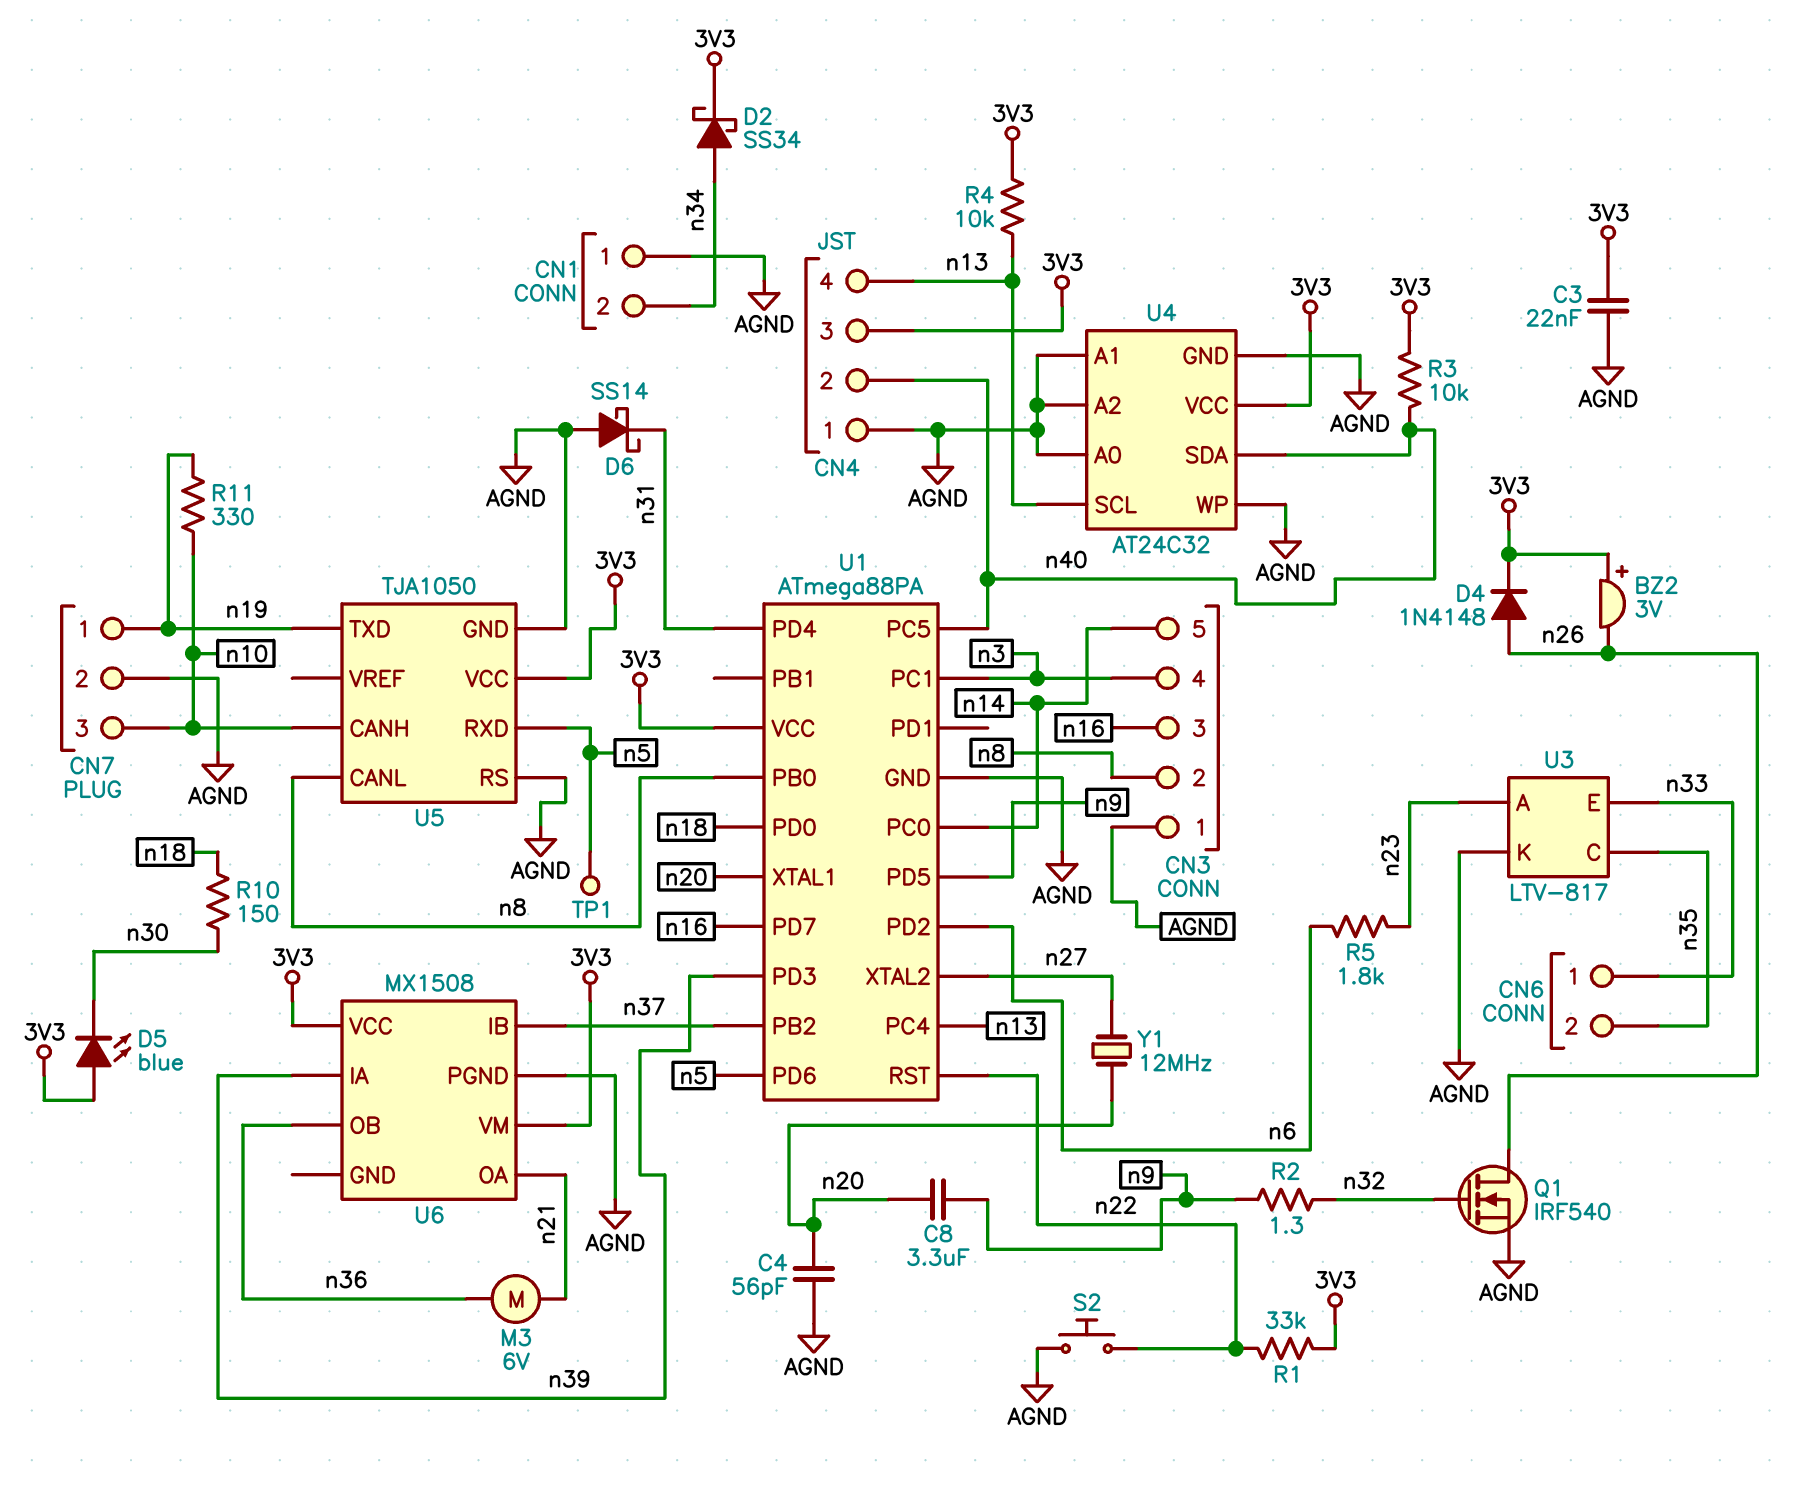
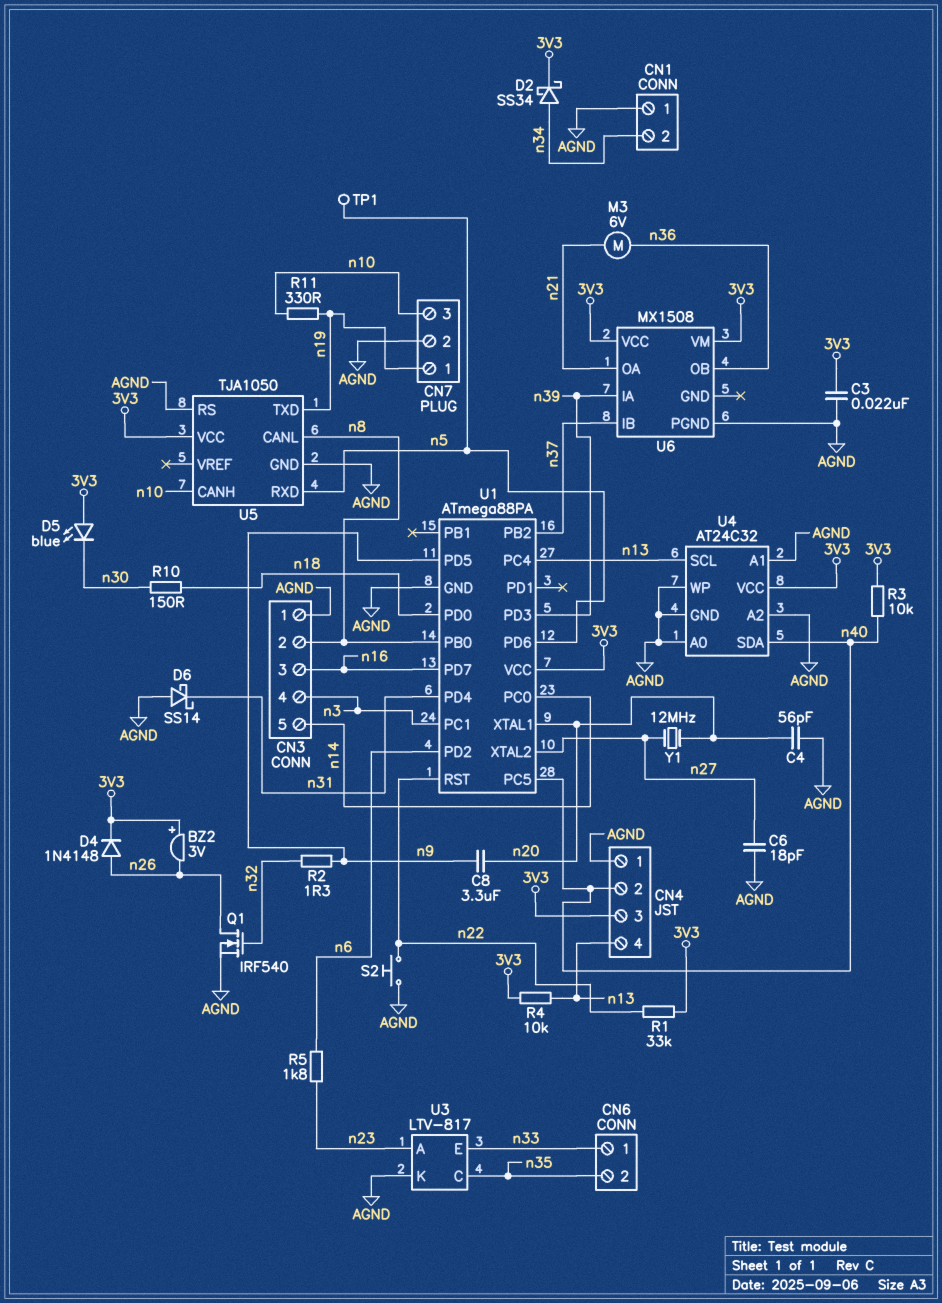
C6: none -> 18pF (AGND, n27)

